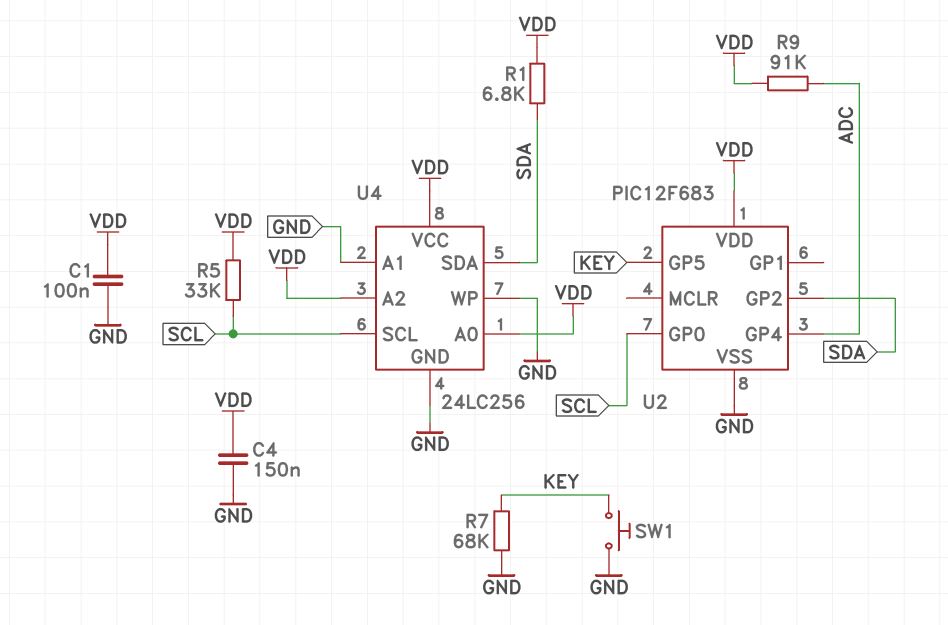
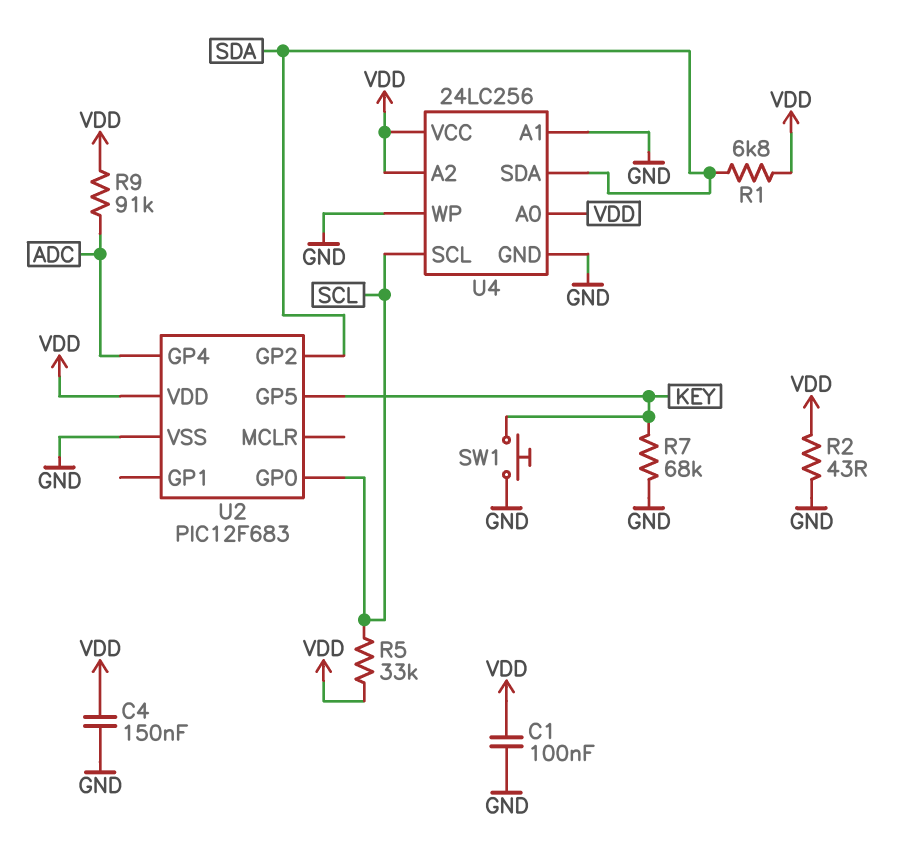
R2: none -> 43 (GND, VDD)

